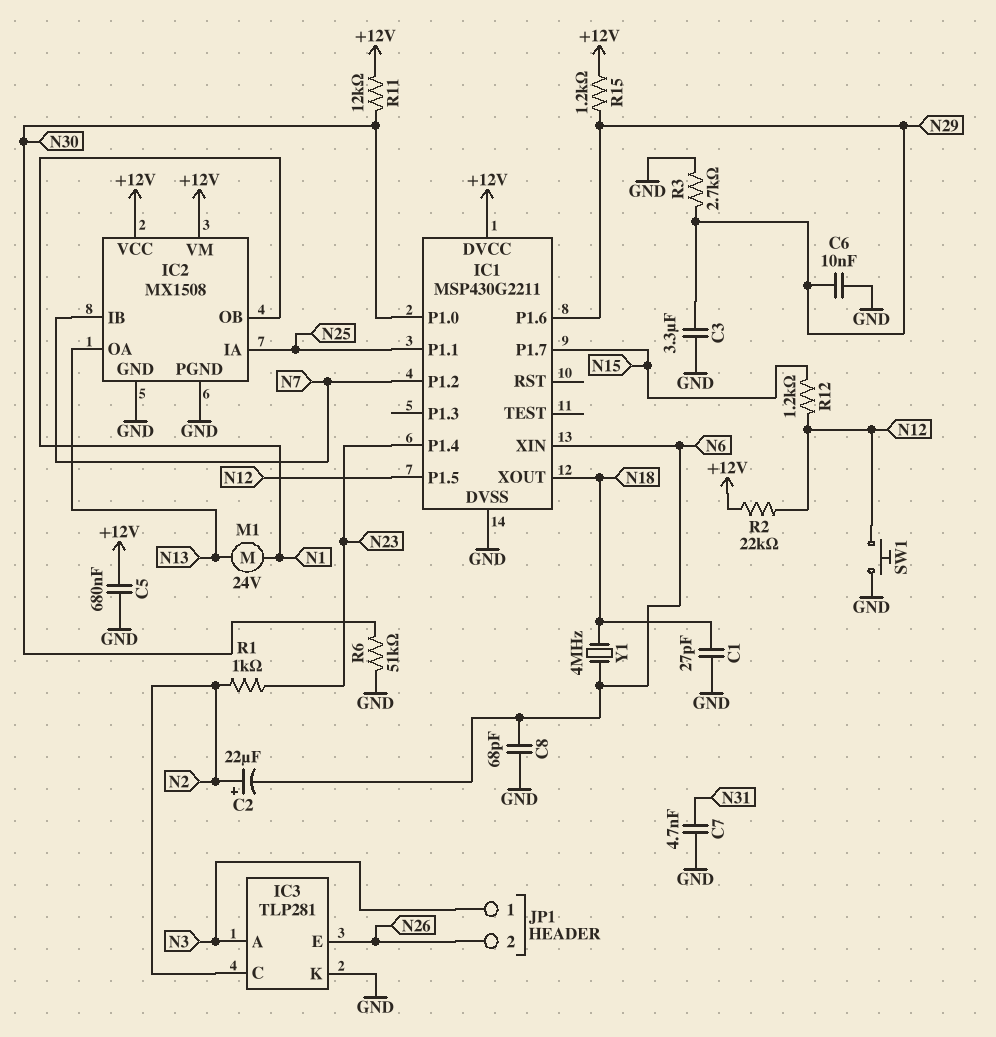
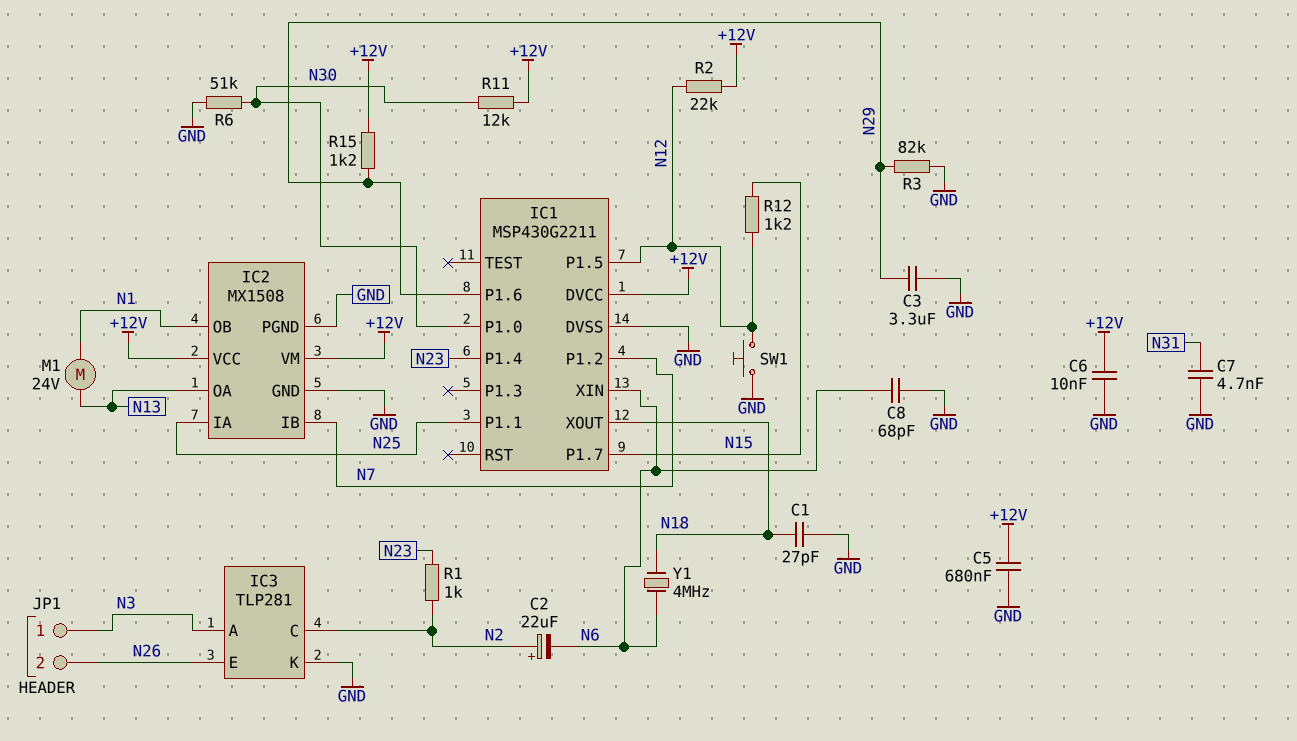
C6: 10nF (GND, N29) -> 10nF (+12V, GND)
R3: 2.7k (GND, N29) -> 82k (GND, N29)

